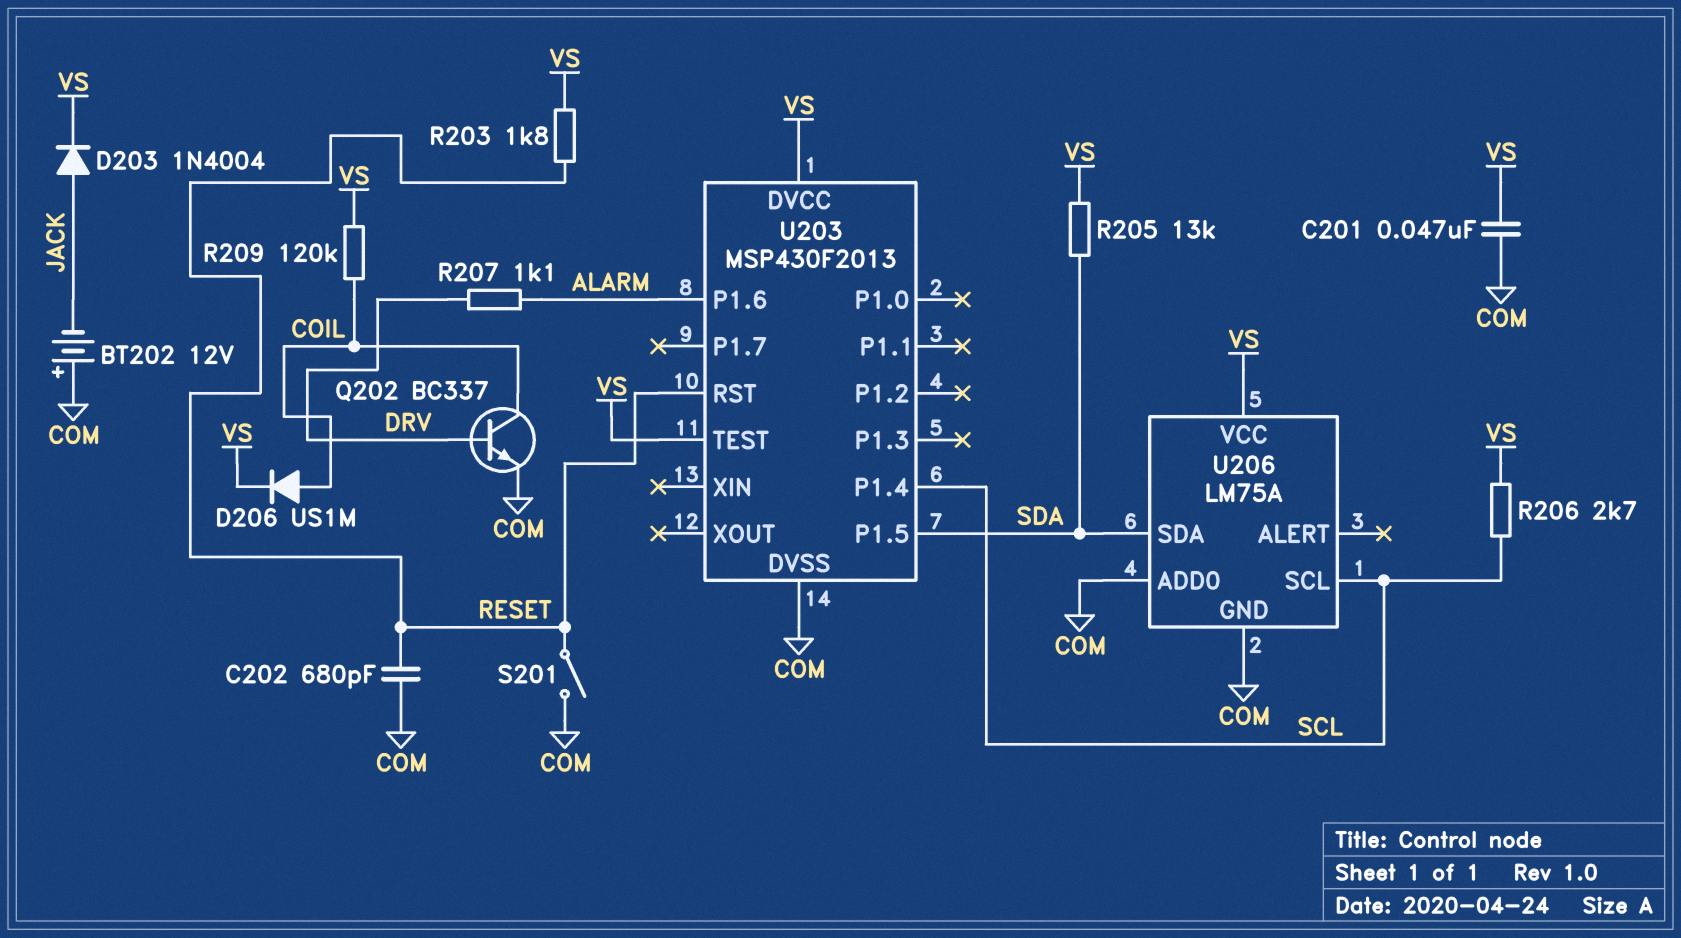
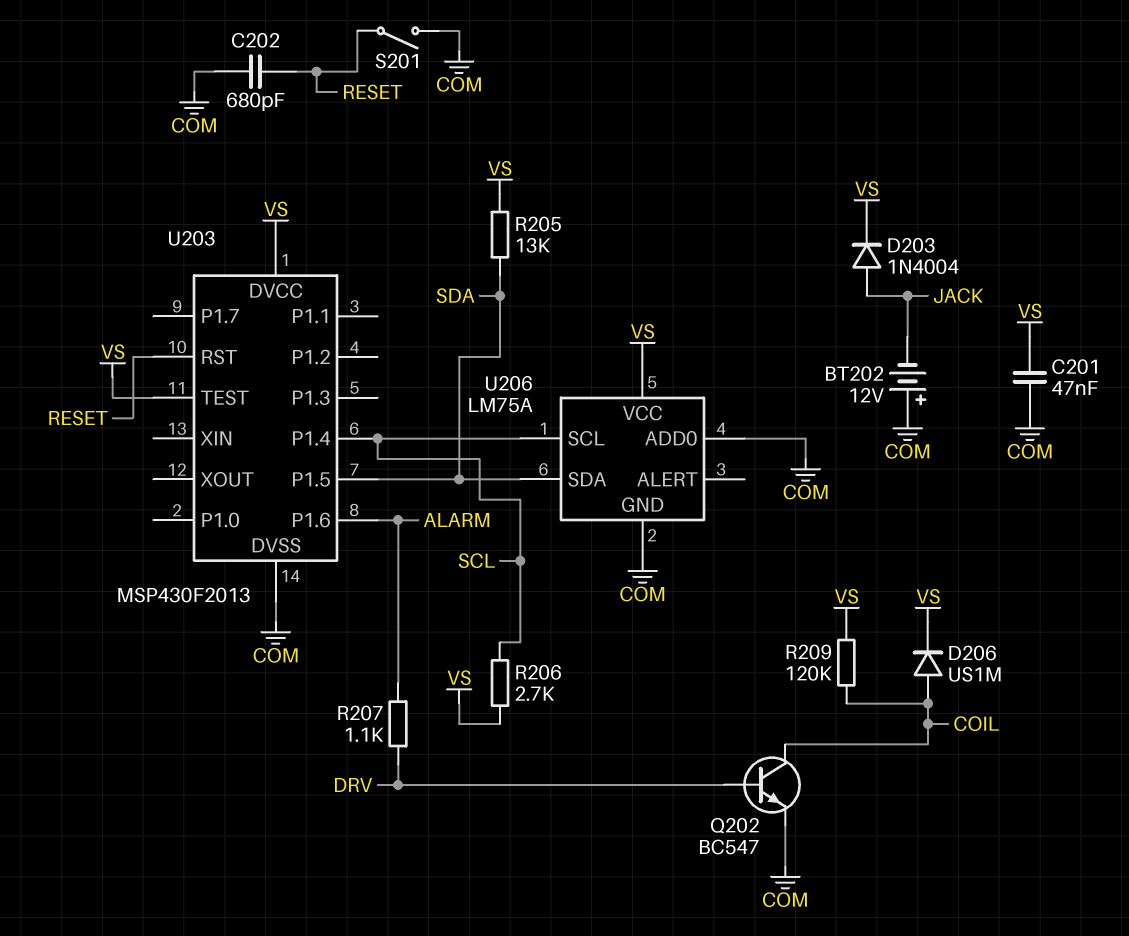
Q202: NPN BC337 (B DRV, C COIL, E COM) -> NPN BC547 (B DRV, C COIL, E COM)
R203: 1.8k (RESET, VS) -> none

